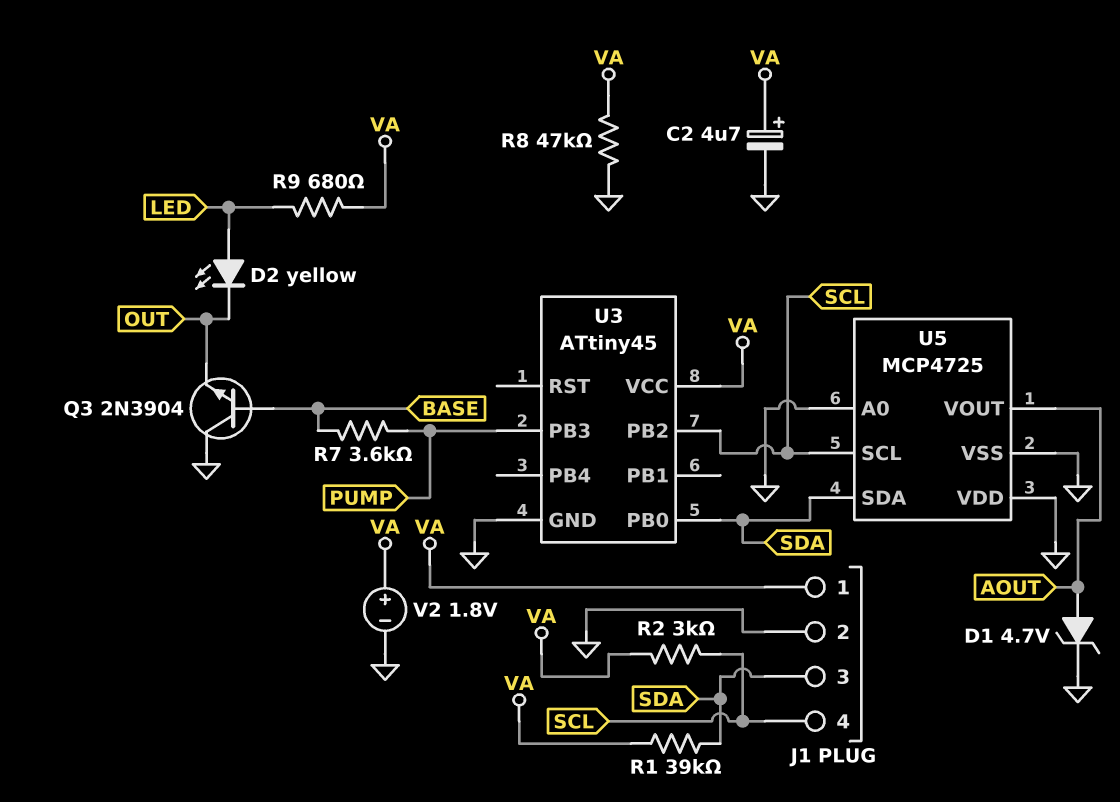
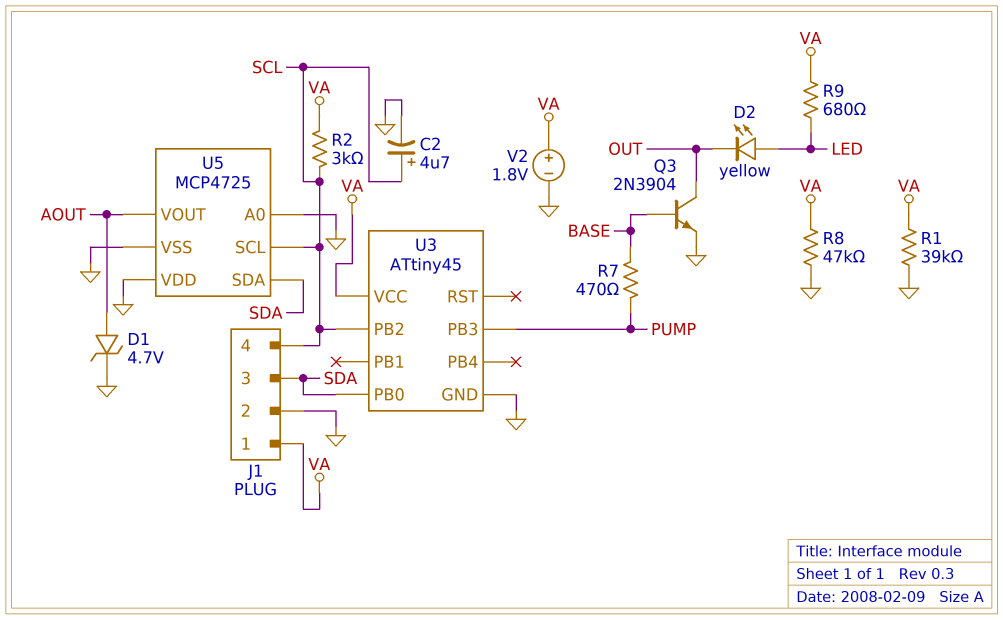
C2: 4.7uF (plus VA, minus GND) -> 4.7uF (plus SCL, minus GND)
Q3: NPN 2N3904 (B BASE, C GND, E OUT) -> NPN 2N3904 (B BASE, C OUT, E GND)
R1: 39k (SDA, VA) -> 39k (GND, VA)
R7: 3.6k (BASE, PUMP) -> 470 (BASE, PUMP)

